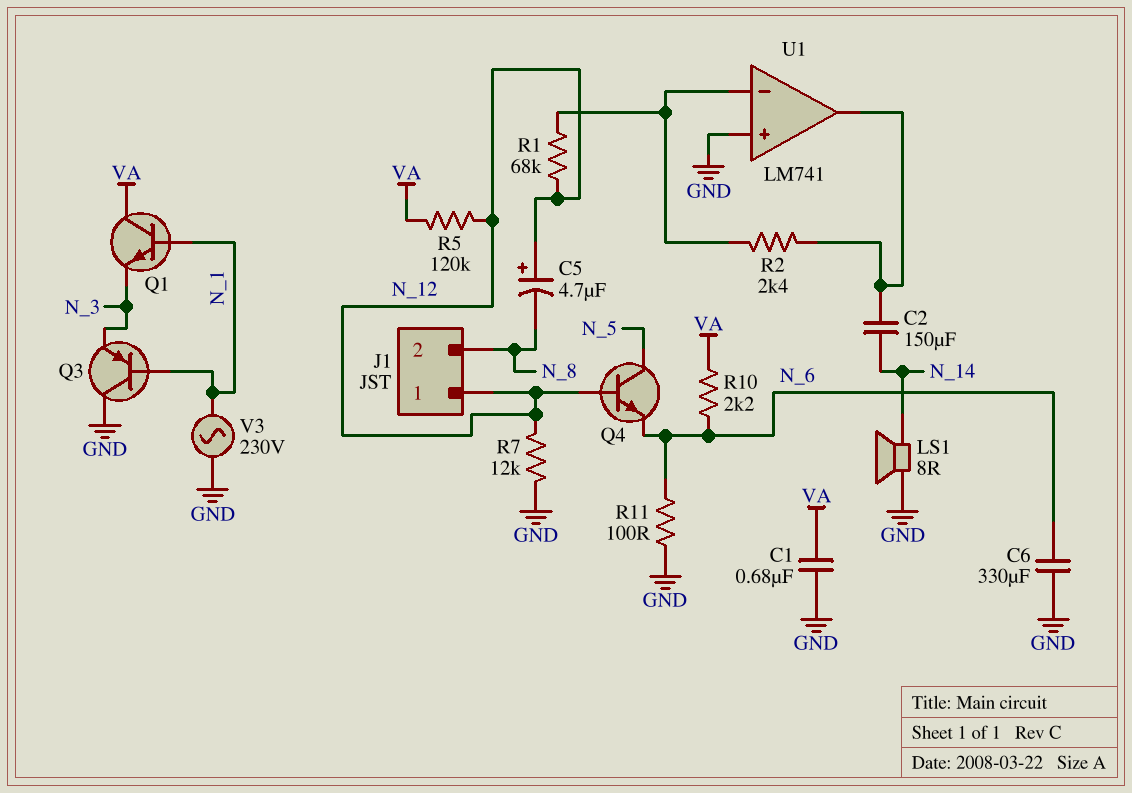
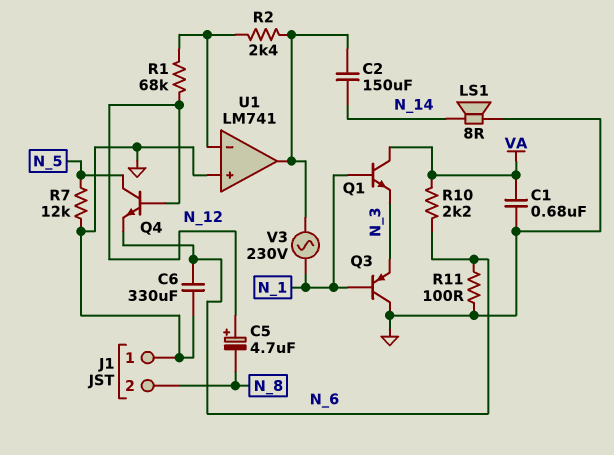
J1 pin 1: N_12 -> GND
R5: 120k (N_12, VA) -> none
R7: 12k (GND, N_12) -> 12k (GND, N_5)
V3: AC 230V (GND, N_1) -> AC 230V (N_1, U1/out)

